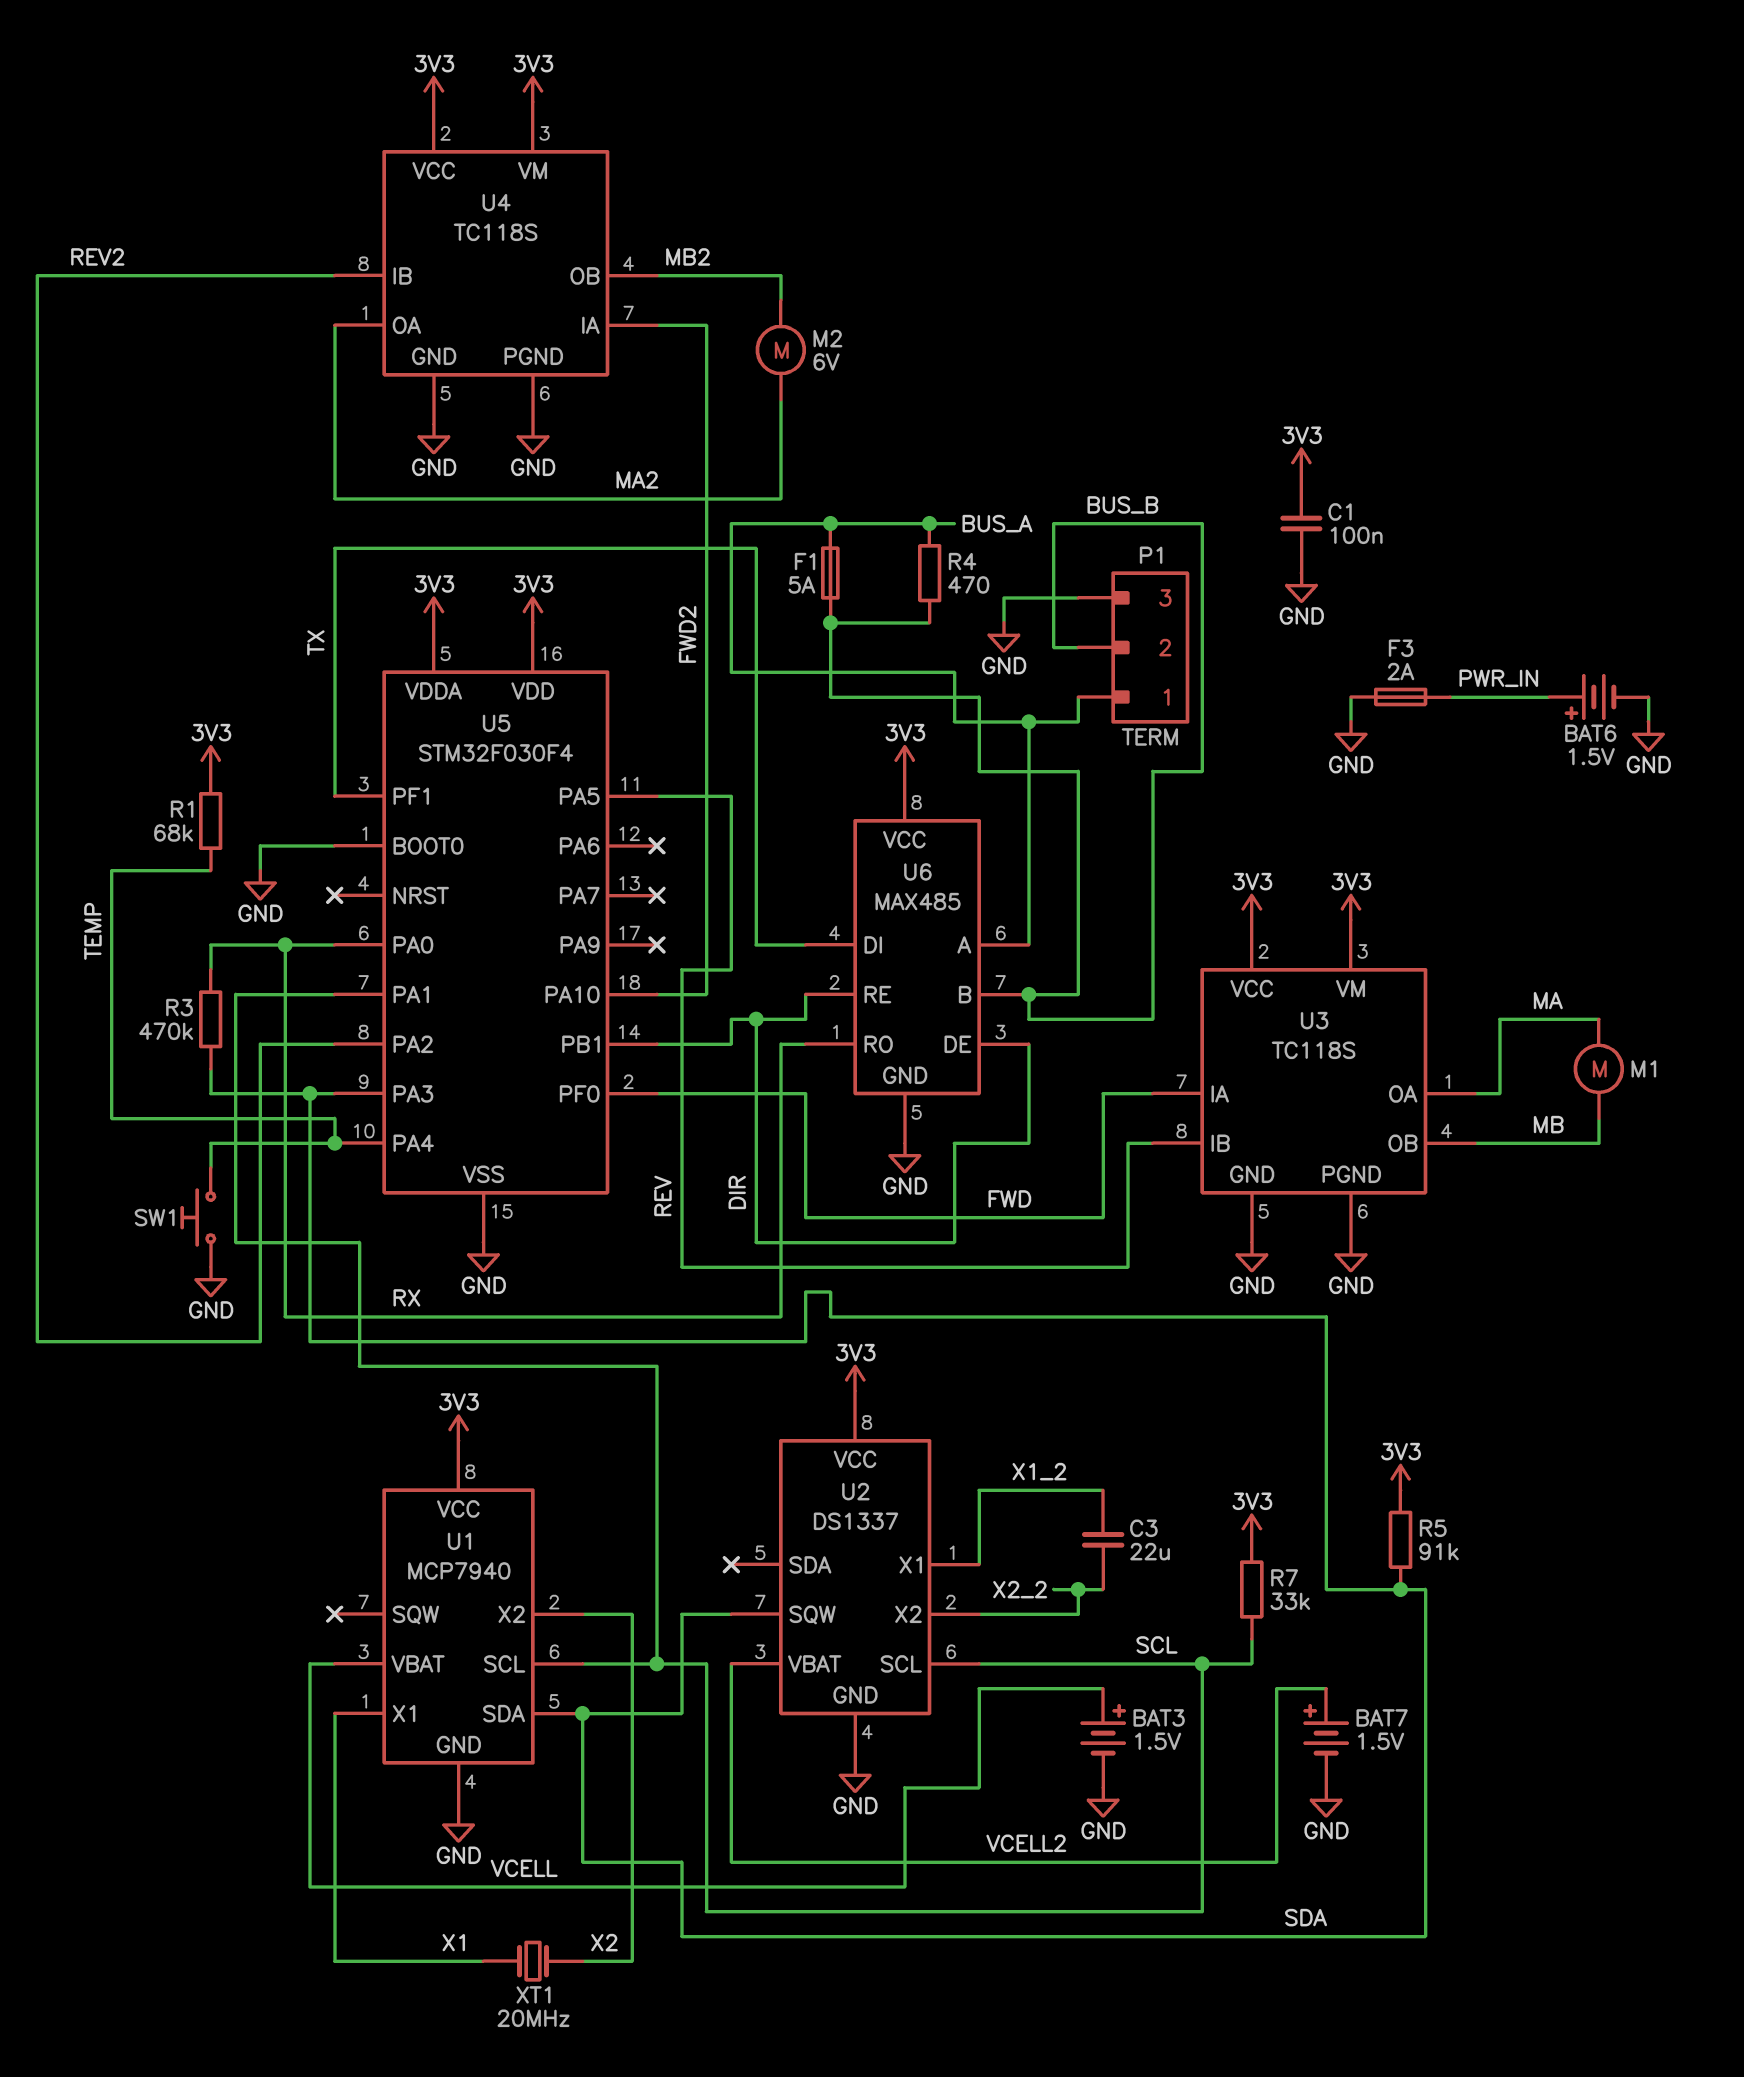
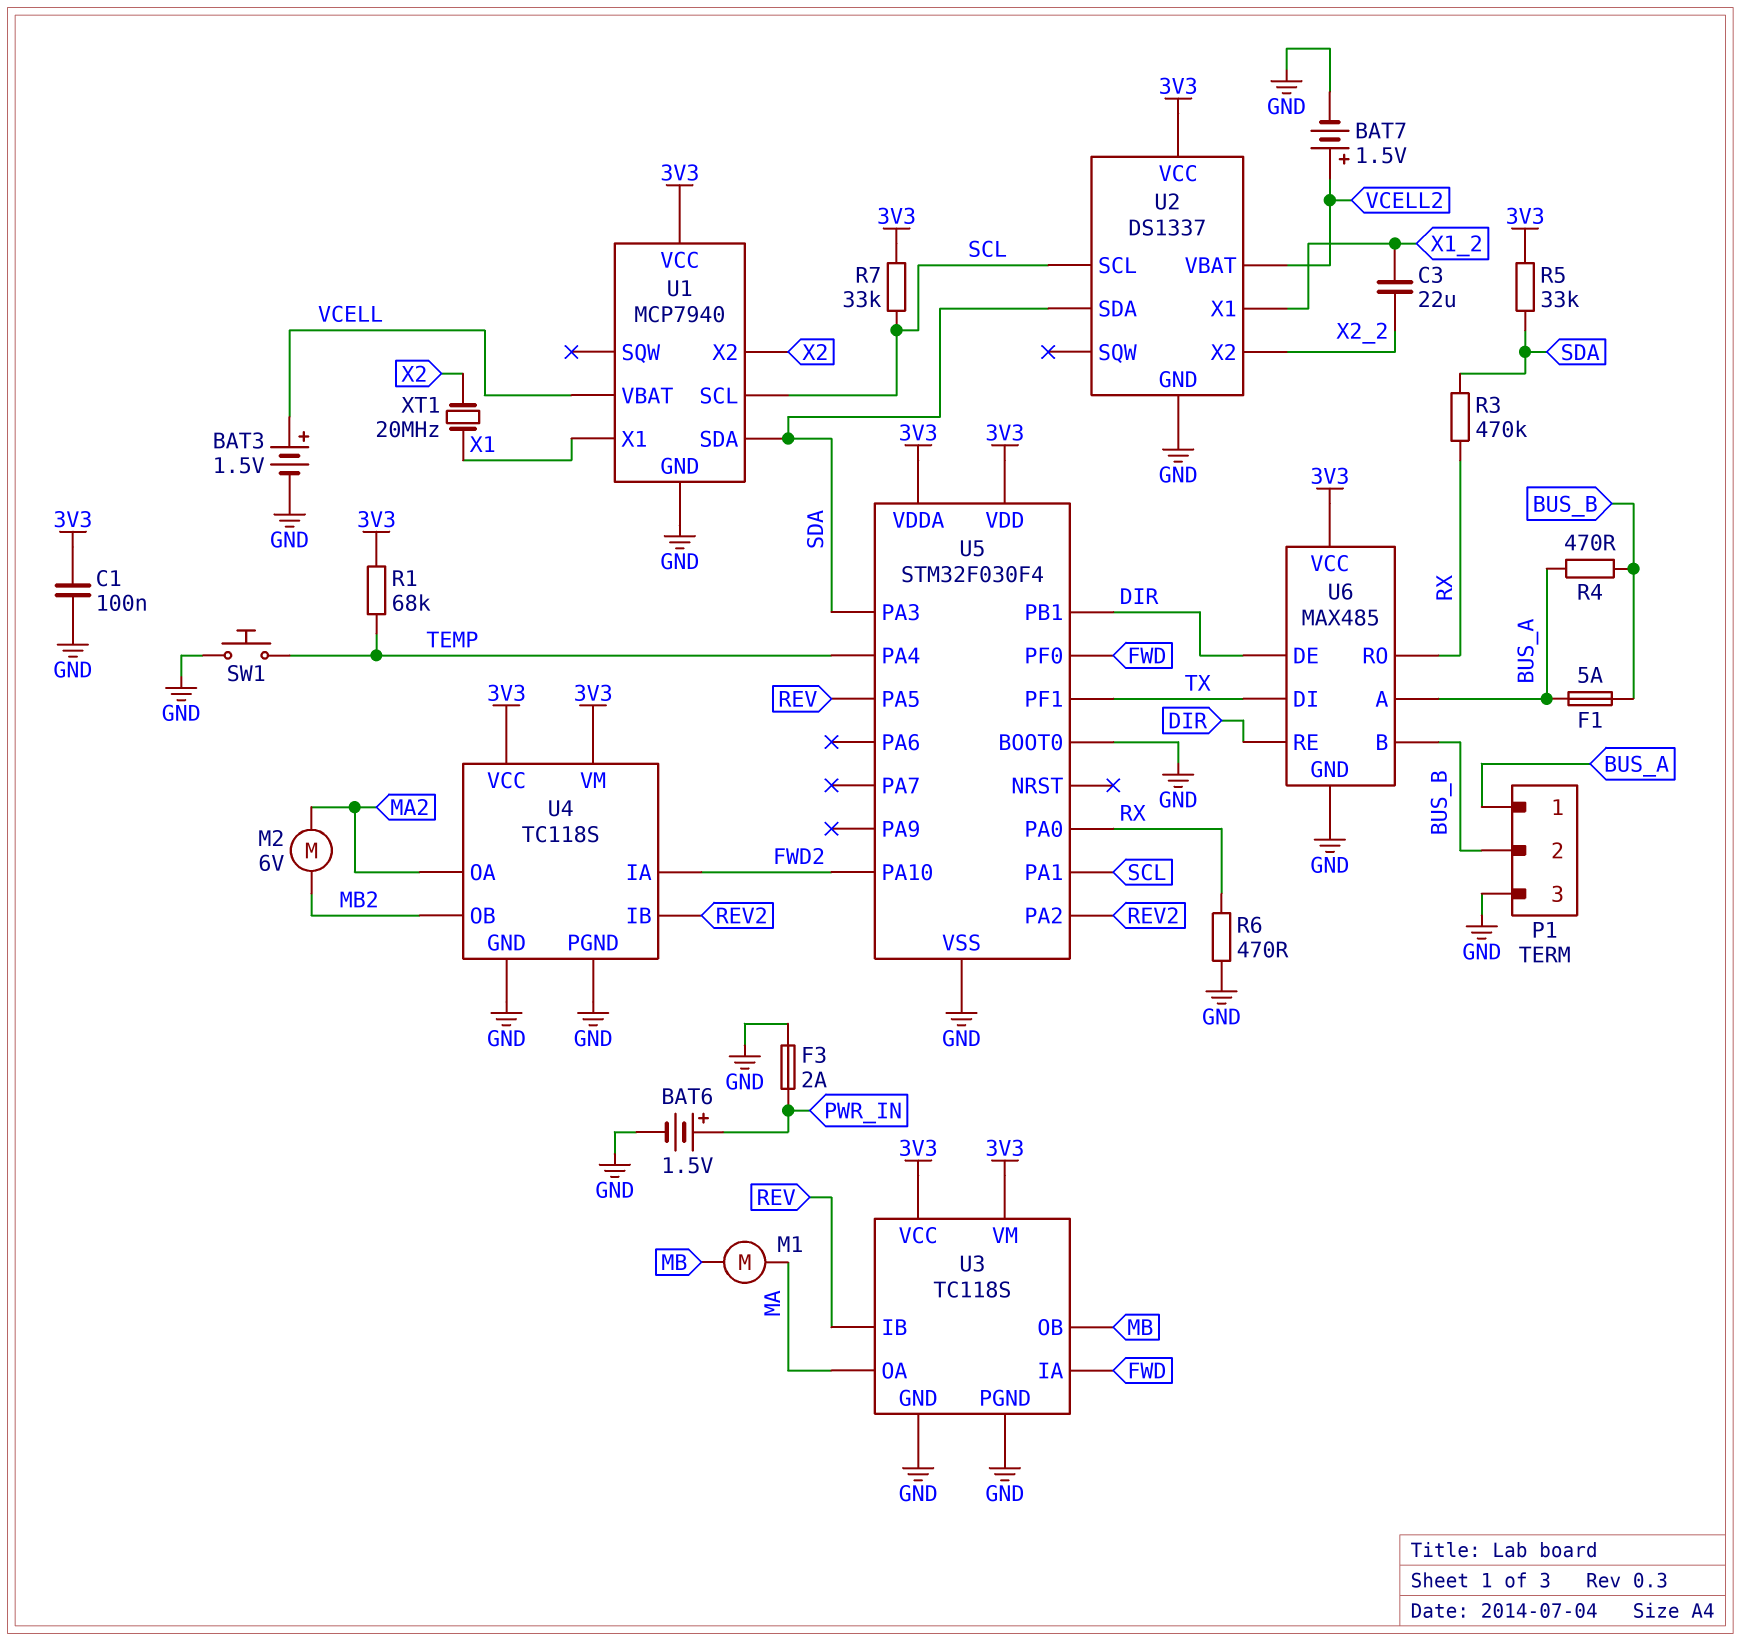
R5: 91k (3V3, SDA) -> 33k (3V3, SDA)
R6: none -> 470 (GND, RX)
U2 pin SDA: none -> SDA
U2 pin SQW: SDA -> none

